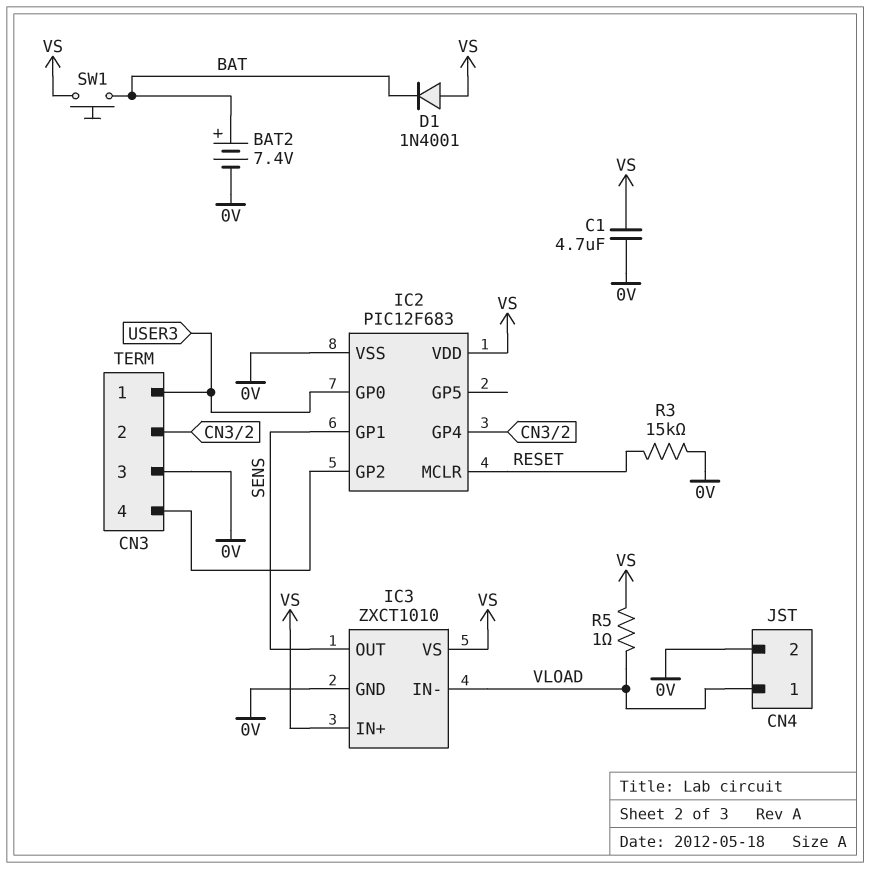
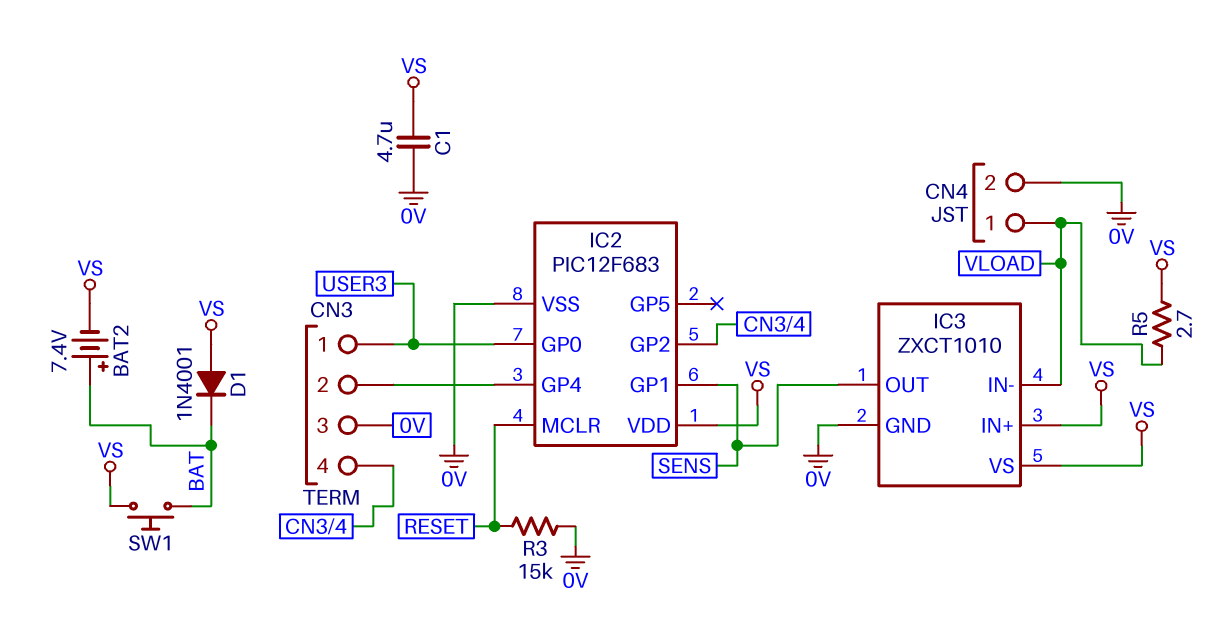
BAT2: 7.4V (plus BAT, minus 0V) -> 7.4V (plus BAT, minus VS)
R5: 1 (VLOAD, VS) -> 2.7 (VLOAD, VS)

